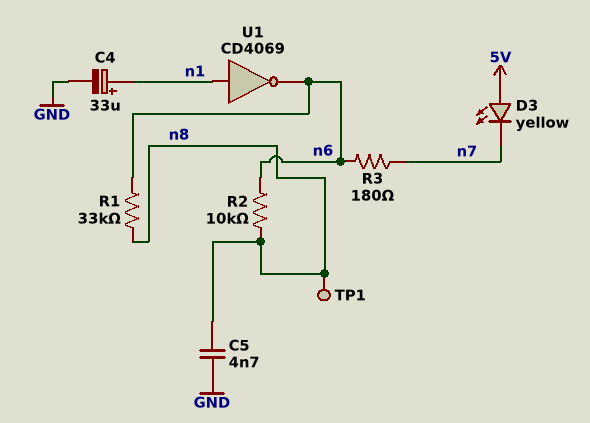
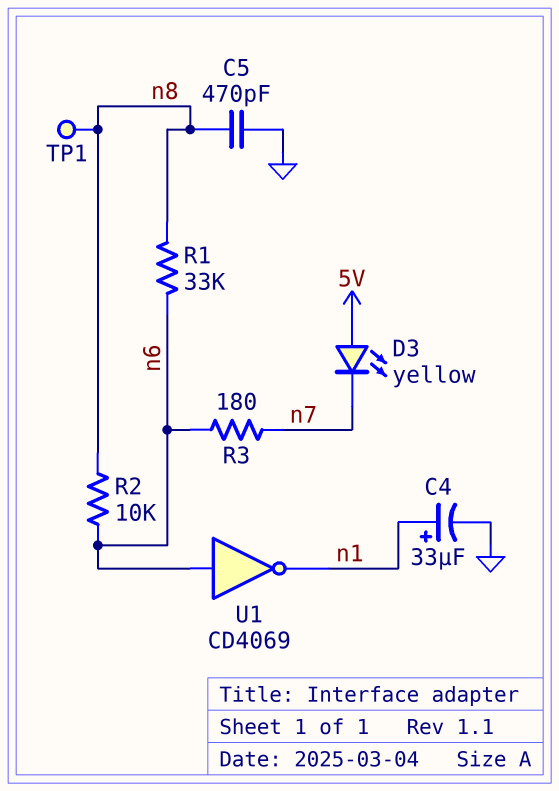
C5: 4.7nF (GND, n8) -> 470pF (GND, n8)
U1: NOT CD4069 (in n1, out n6) -> NOT CD4069 (in n6, out n1)

